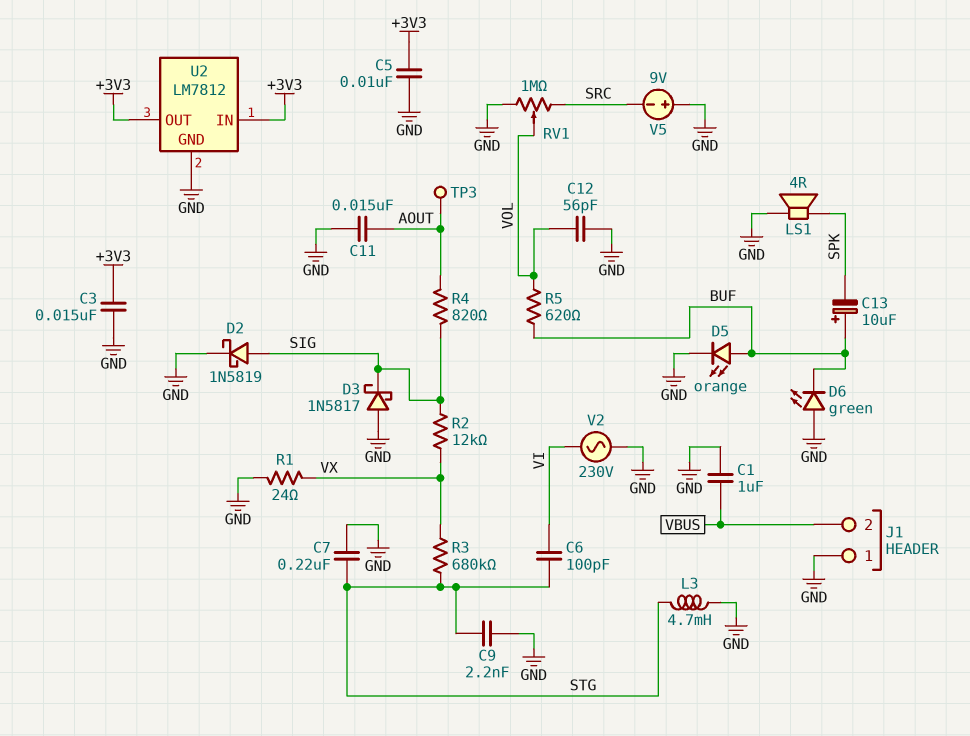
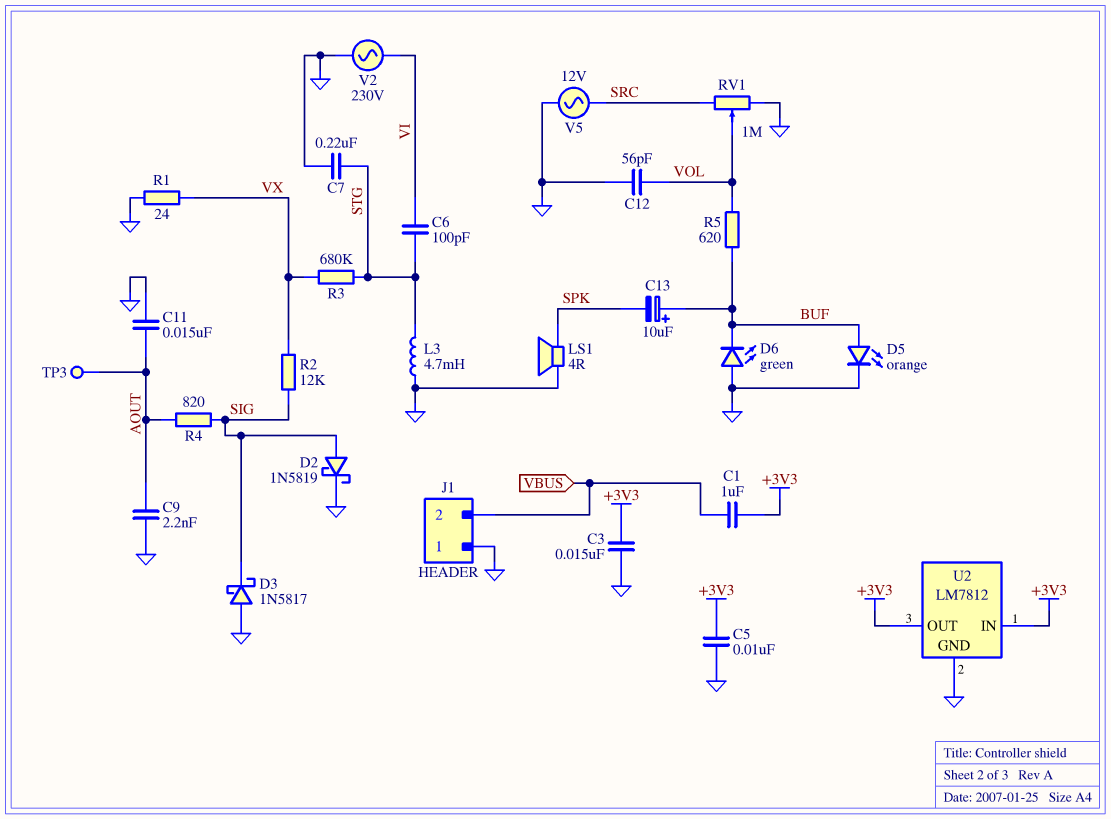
C1: 1uF (GND, VBUS) -> 1uF (+3V3, VBUS)
C9: 2.2nF (GND, STG) -> 2.2nF (AOUT, GND)
V5: 9V (plus GND, minus SRC) -> AC 12V (GND, SRC)

